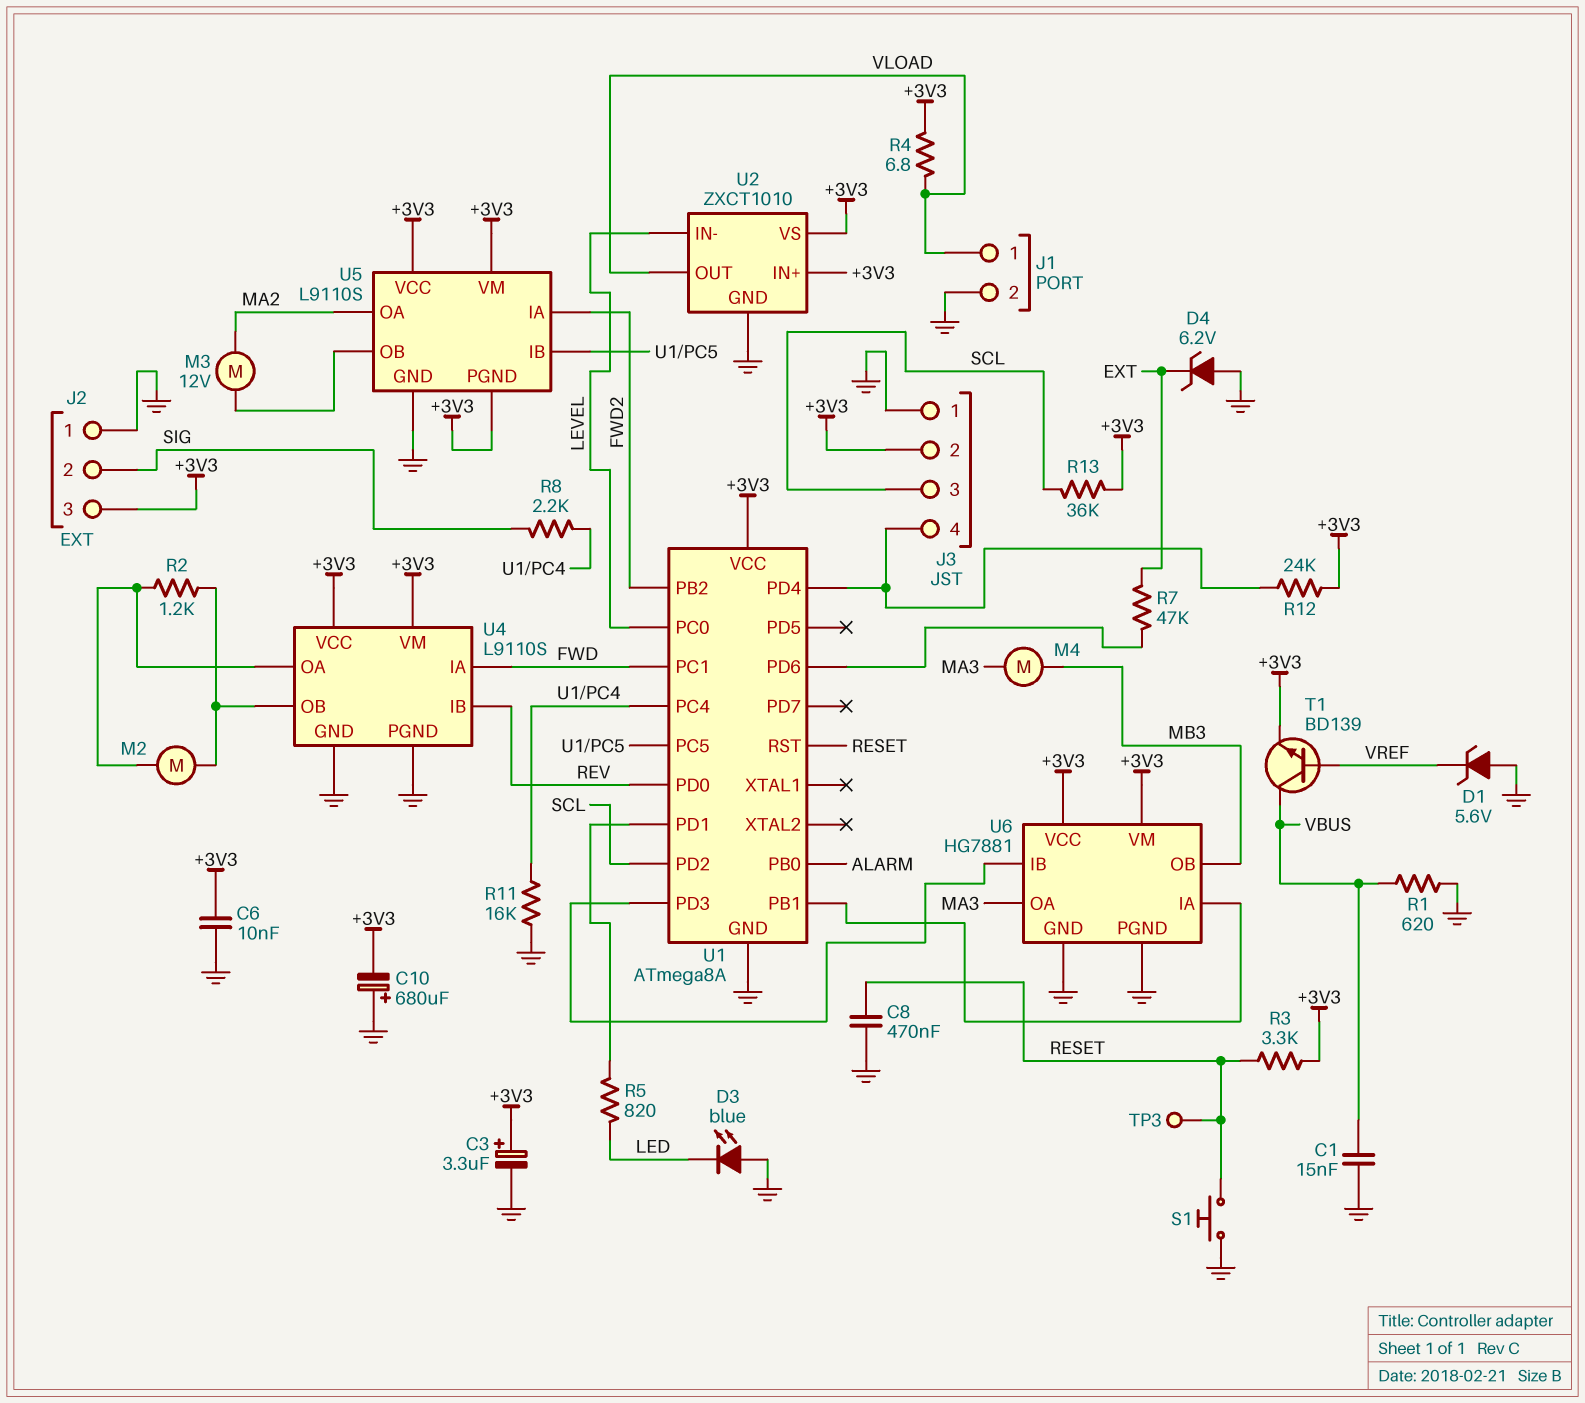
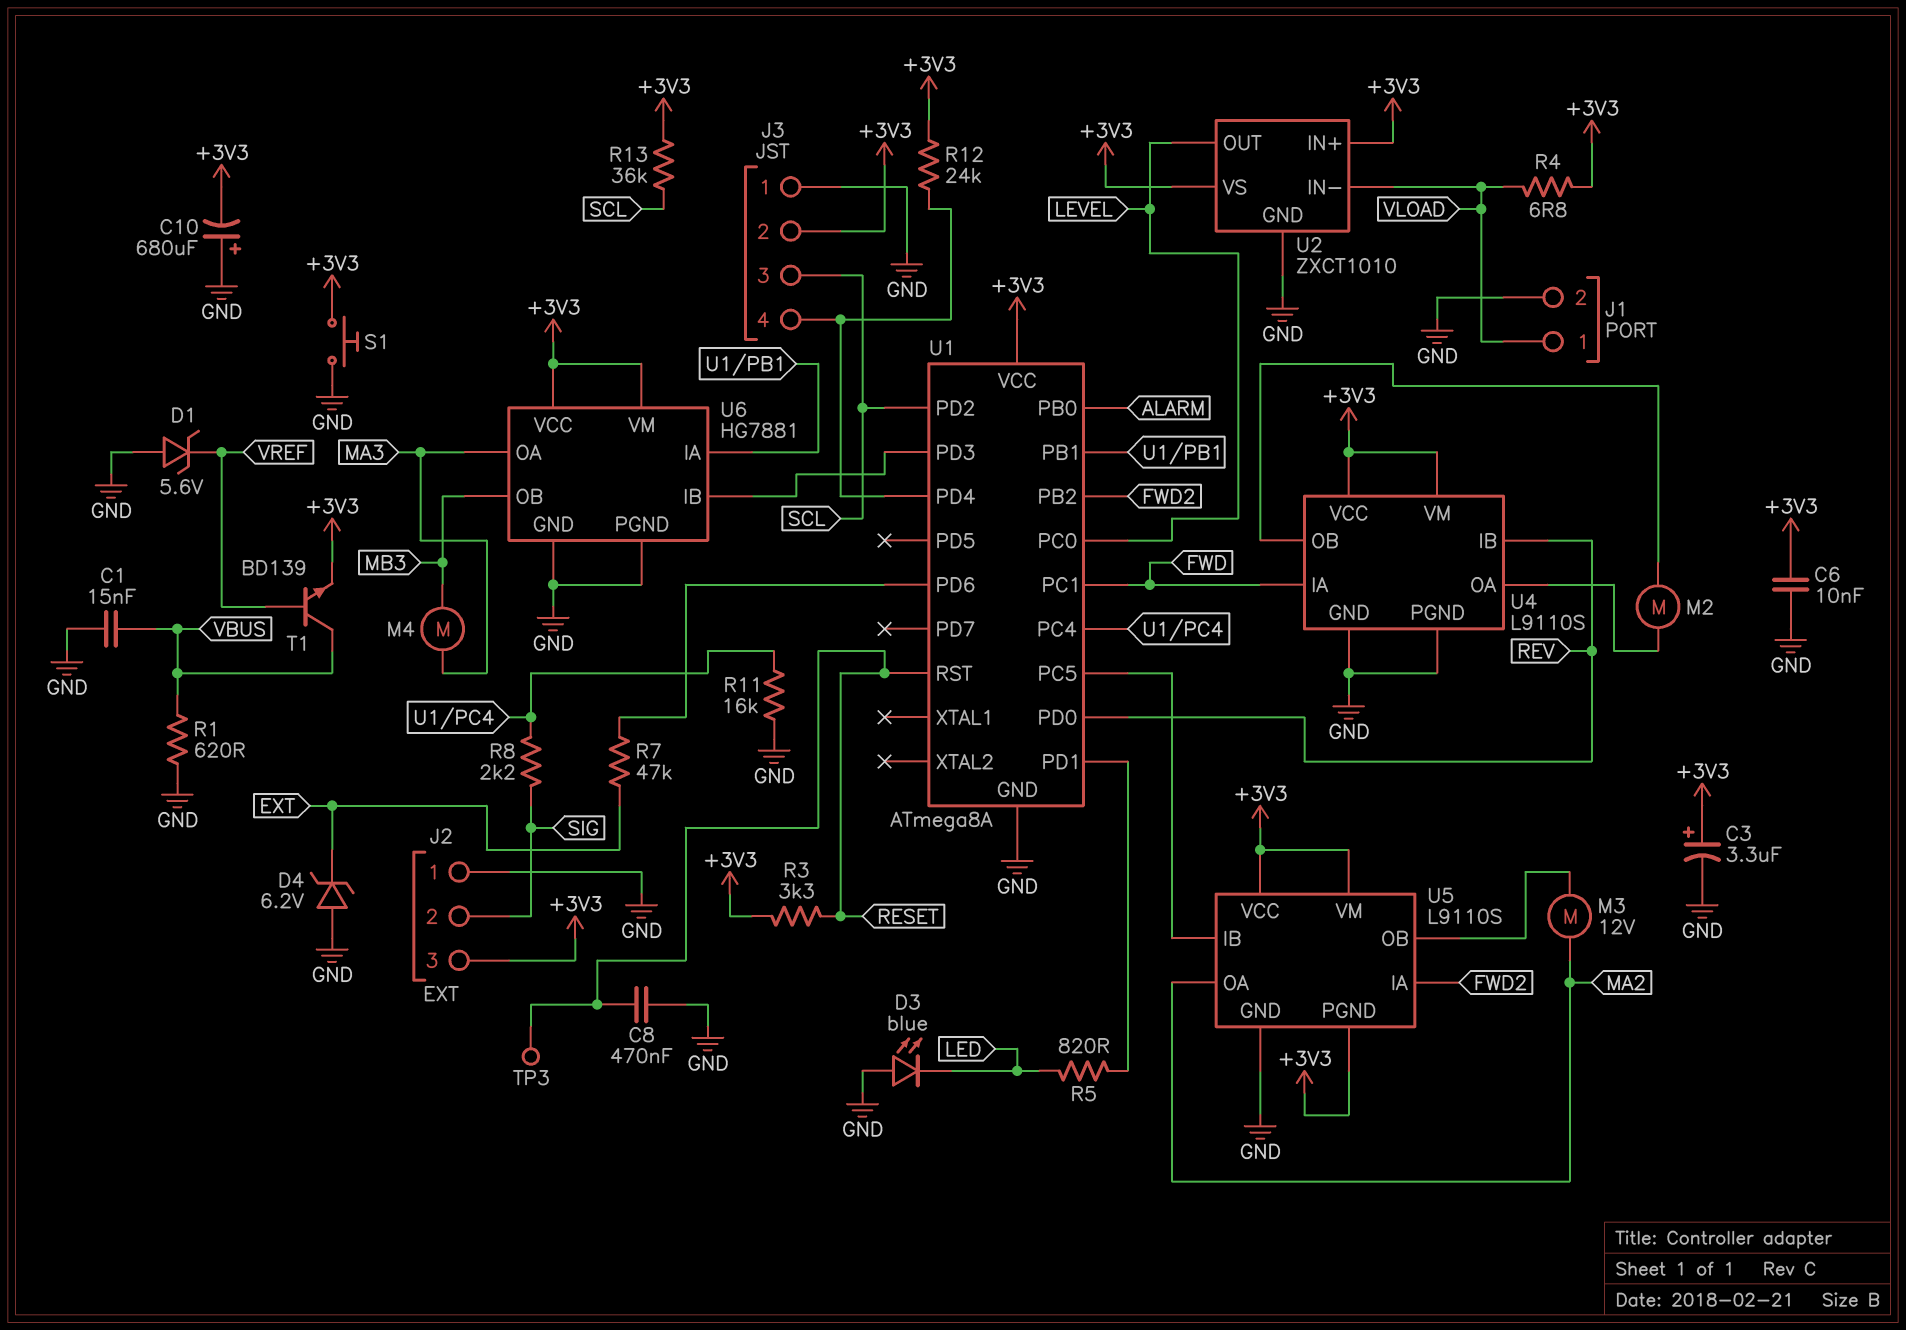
R2: 1.2k (U4/OA, U4/OB) -> none
S1: button (GND, RESET) -> button (+3V3, GND)
U2 pin IN-: LEVEL -> VLOAD
U2 pin OUT: VLOAD -> LEVEL

